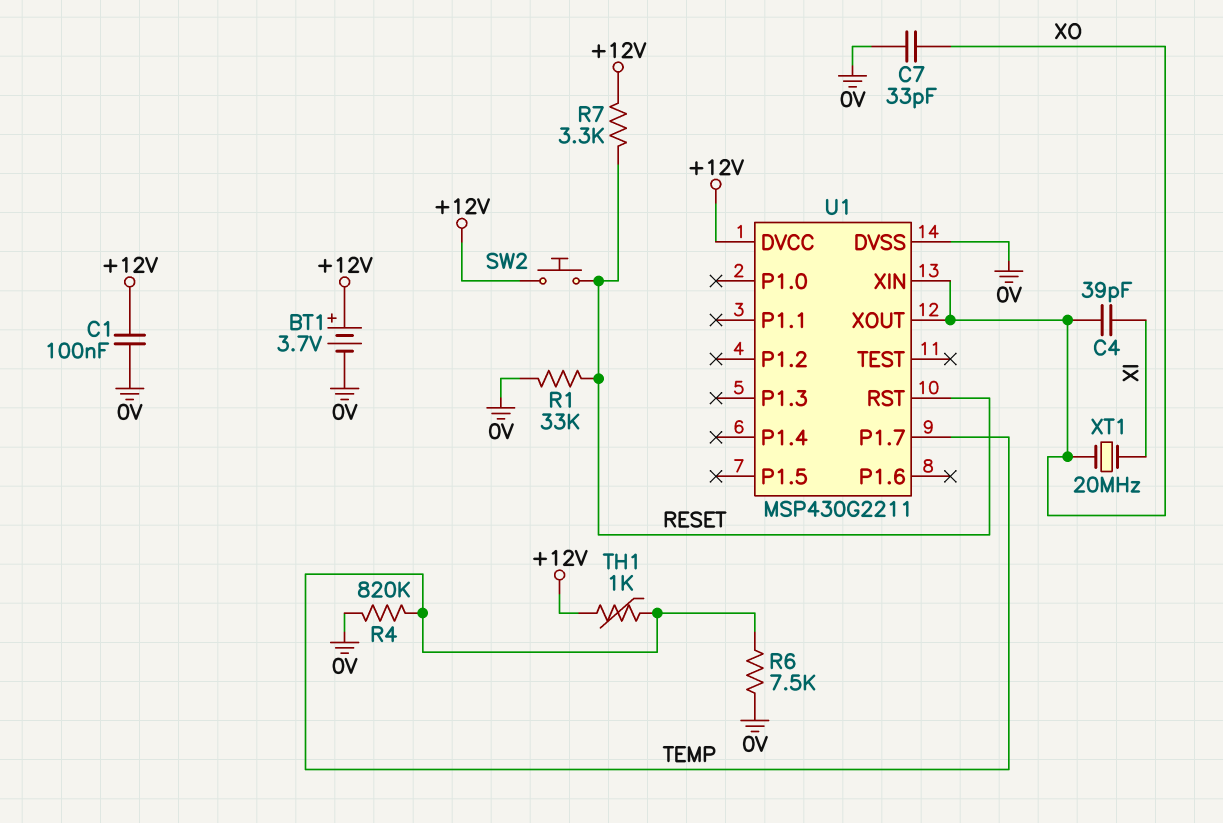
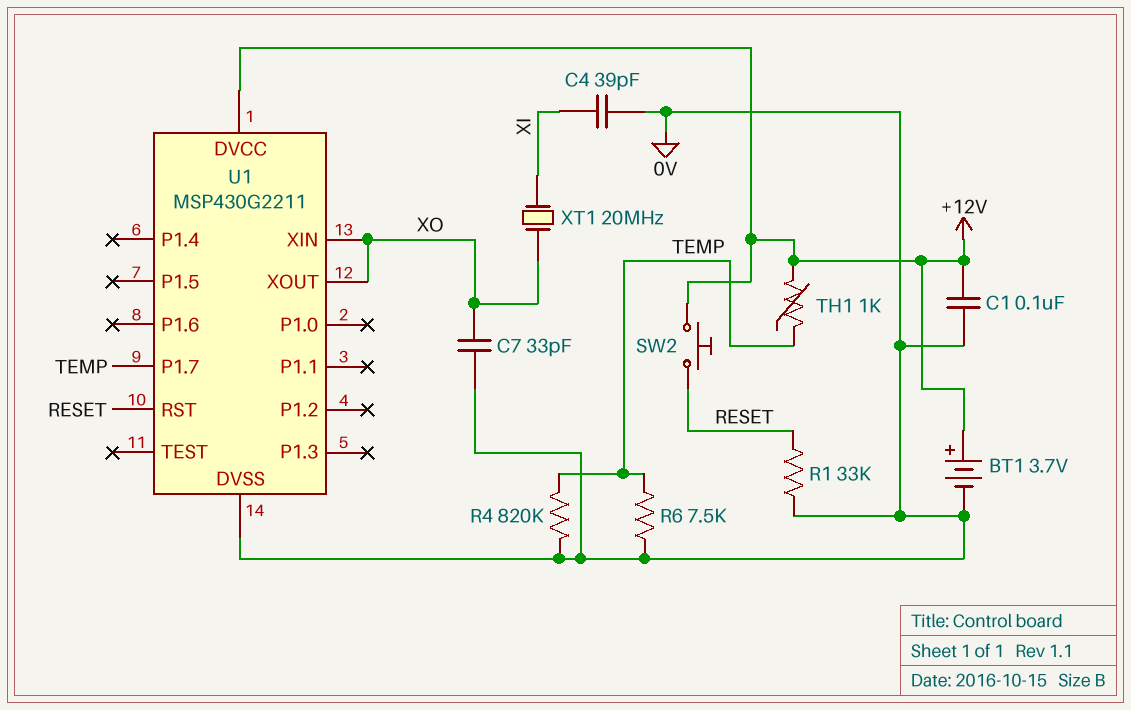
C4: 39pF (XI, XO) -> 39pF (0V, XI)
R7: 3.3k (+12V, RESET) -> none

